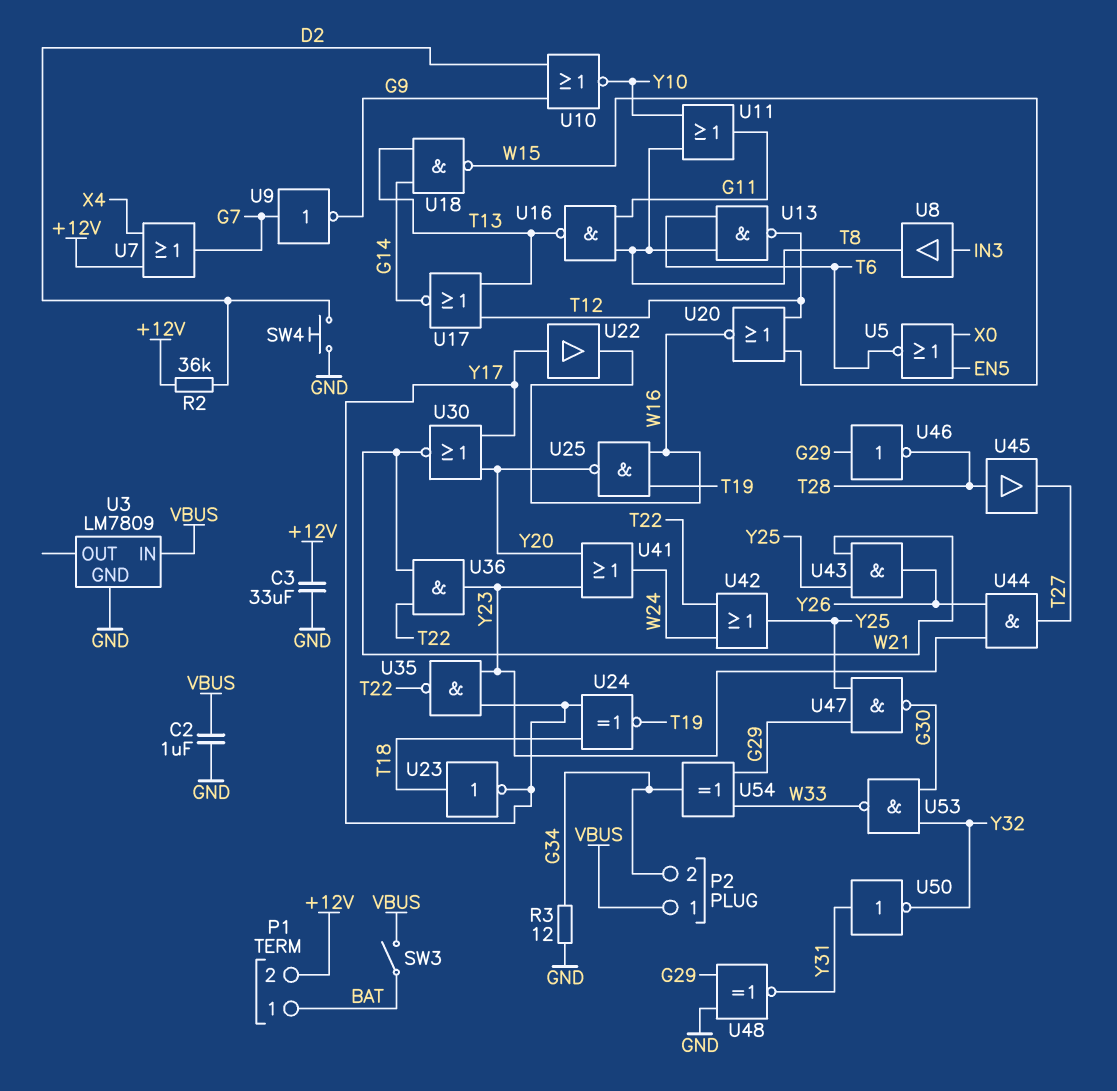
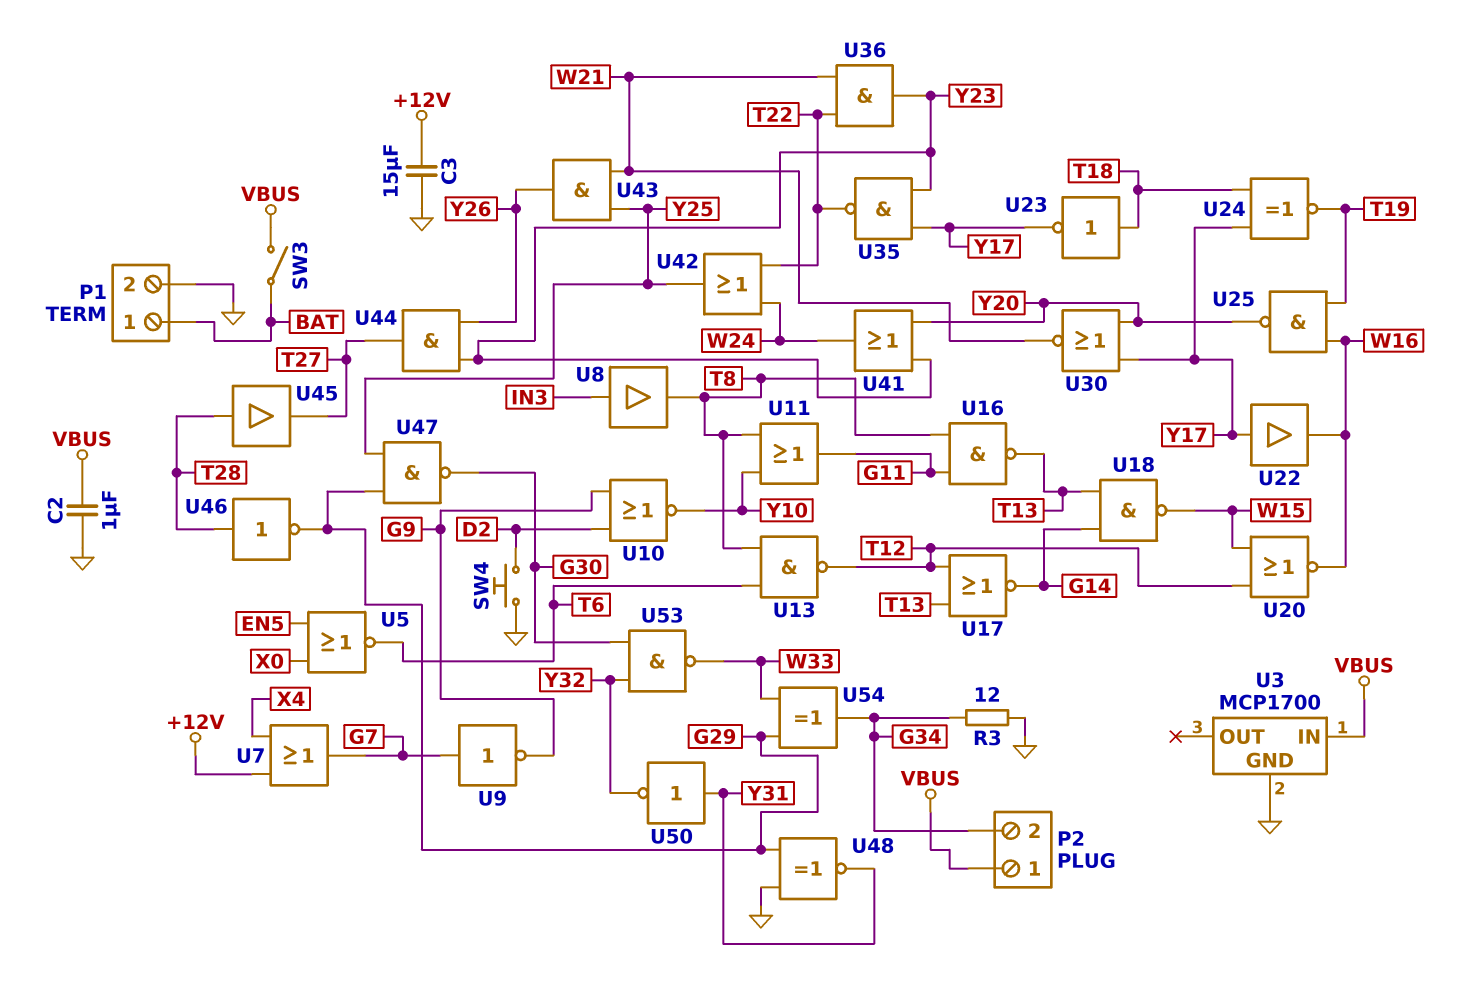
C3: 33uF (+12V, GND) -> 15uF (+12V, GND)
P1 pin 2: +12V -> GND
R2: 36k (+12V, D2) -> none
U3: LM7809 -> MCP1700
U46: NOT (in G29, out T28) -> NOT (in T28, out G29)

